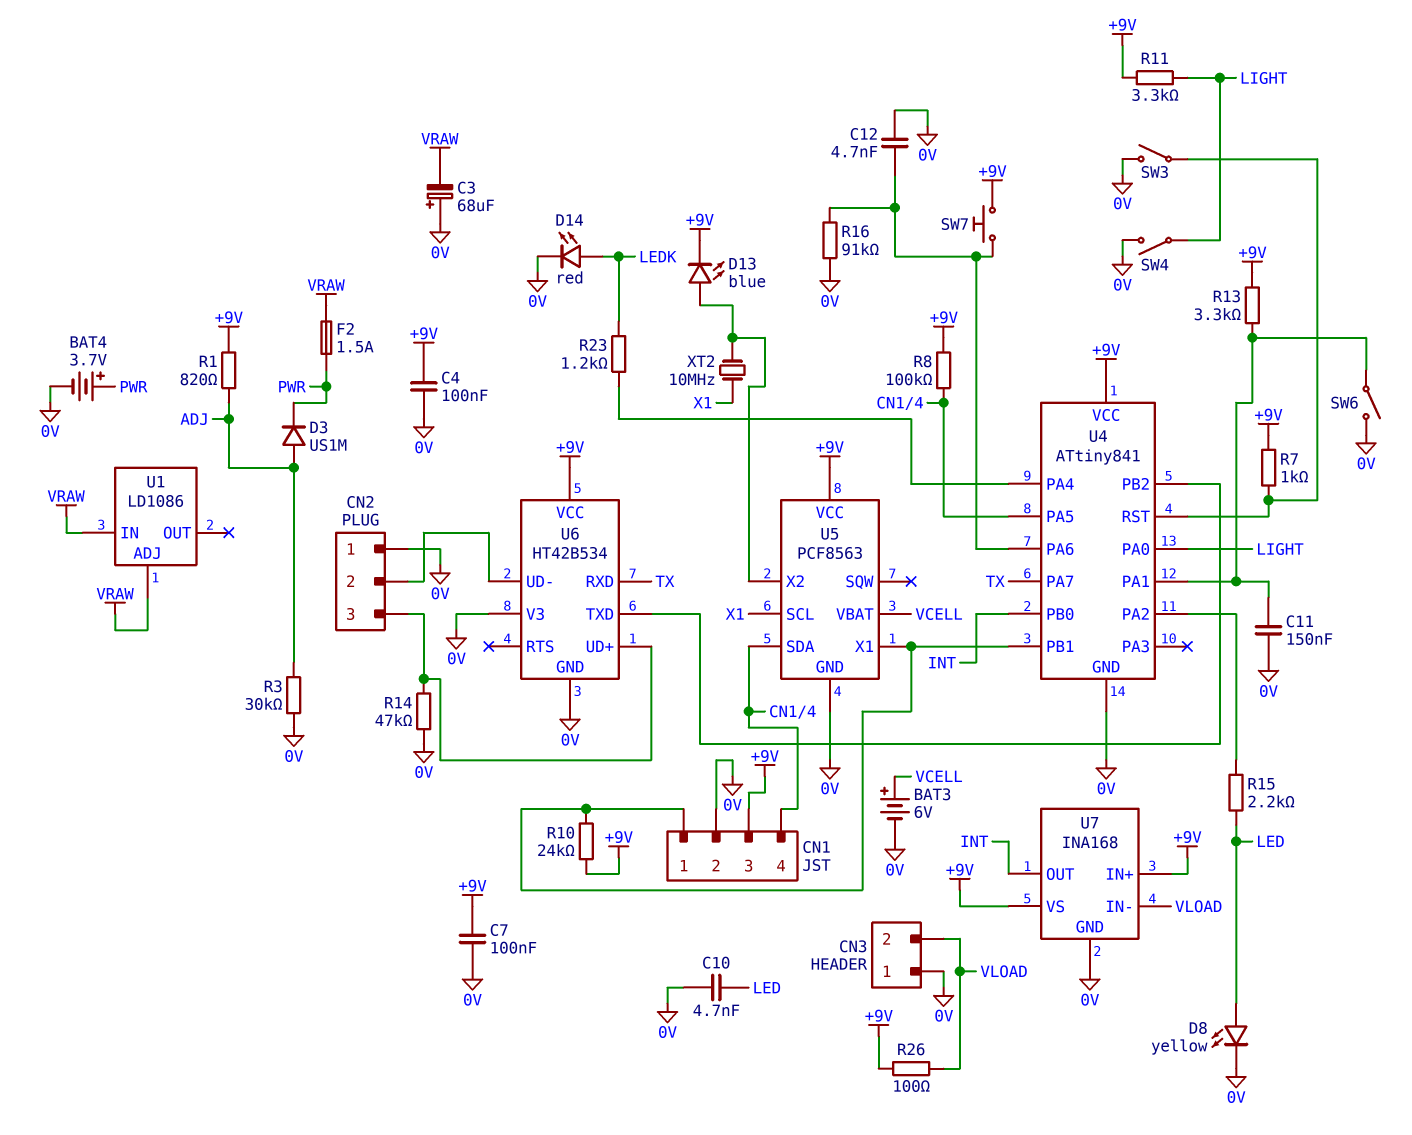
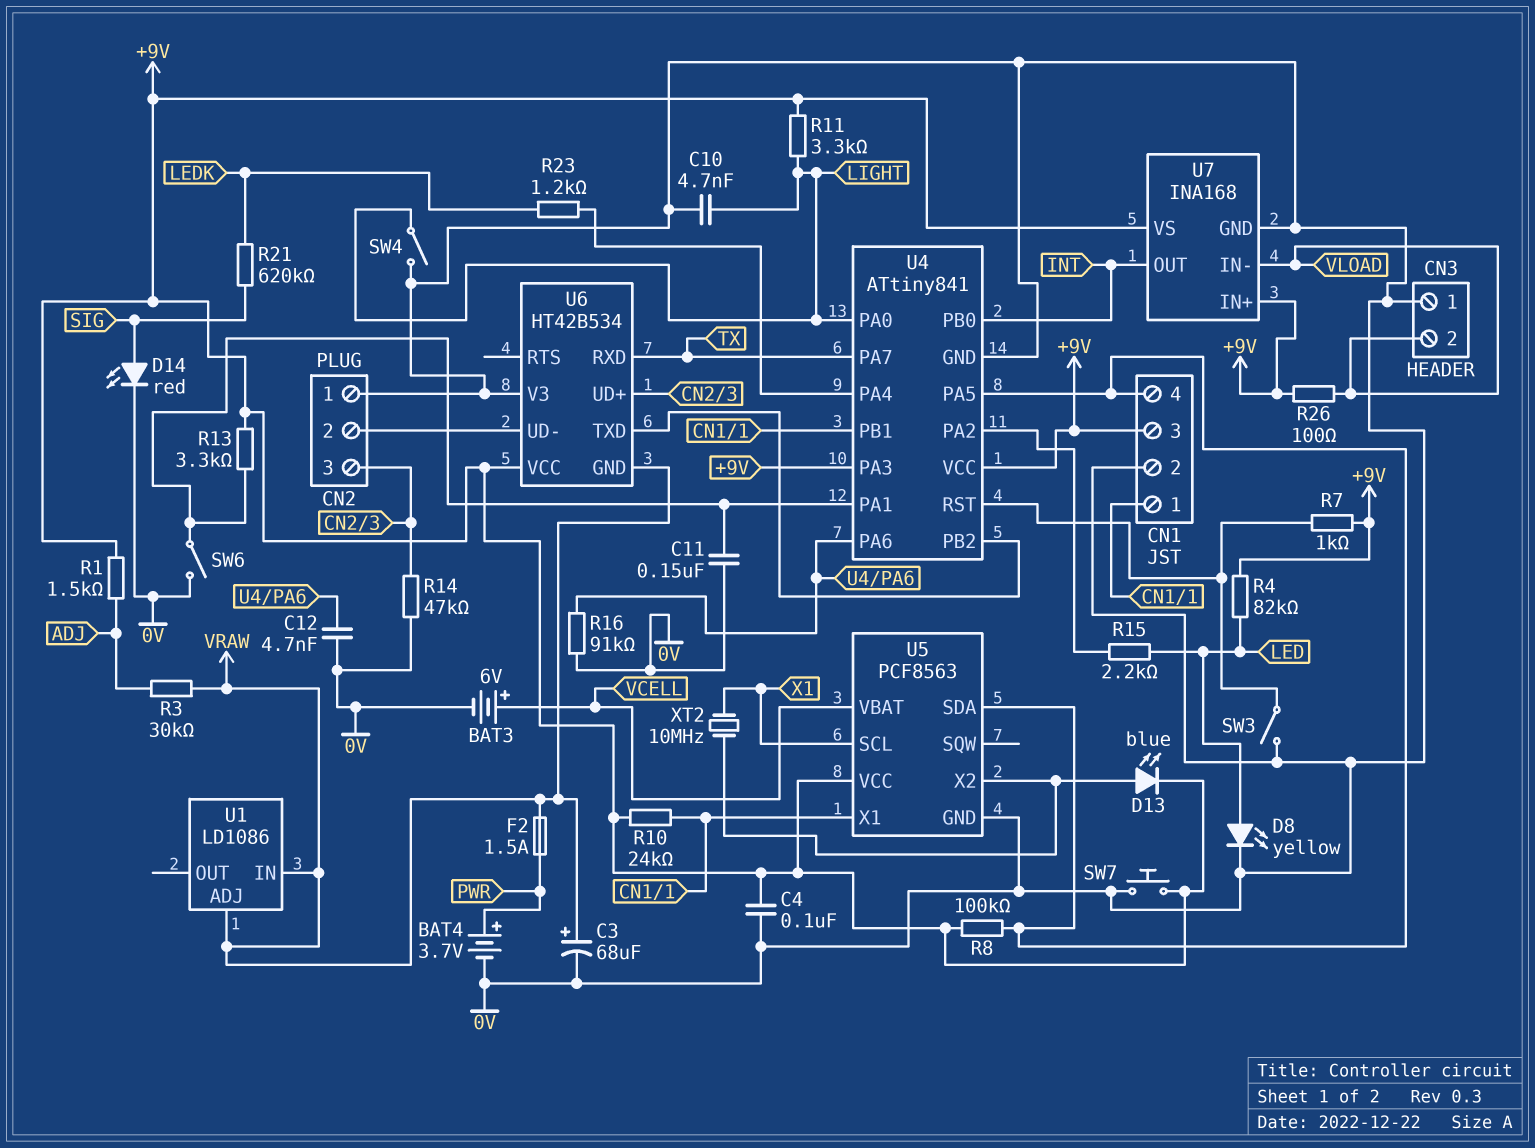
C3: 68uF (plus 0V, minus VRAW) -> 68uF (plus VRAW, minus 0V)
C7: 100nF (+9V, 0V) -> none
C10: 4.7nF (0V, LED) -> 4.7nF (0V, LIGHT)
D3: diode US1M (A ADJ, K PWR) -> none
D14: LED red (A LEDK, K 0V) -> LED red (A SIG, K 0V)
R1: 820 (+9V, ADJ) -> 1.5k (+9V, ADJ)
R3: 30k (0V, ADJ) -> 30k (ADJ, VRAW)
R4: none -> 82k (+9V, LED)
R21: none -> 620k (LEDK, SIG)
SW7: button (+9V, U4/PA6) -> button (+9V, 0V)
U4 pin PA3: none -> +9V
U6 pin GND: 0V -> VRAW

